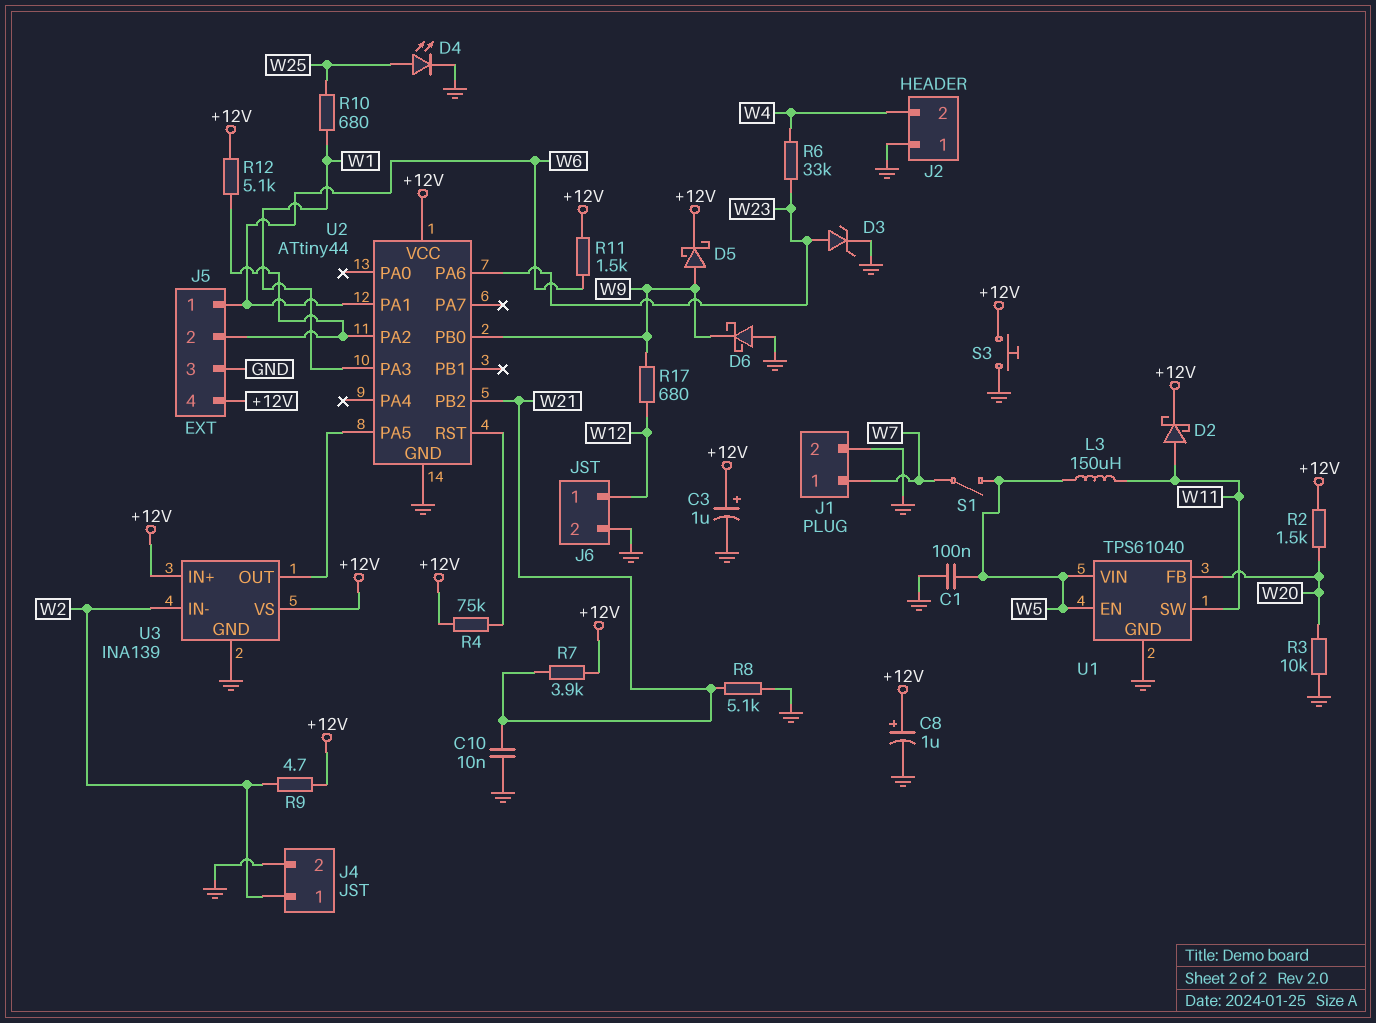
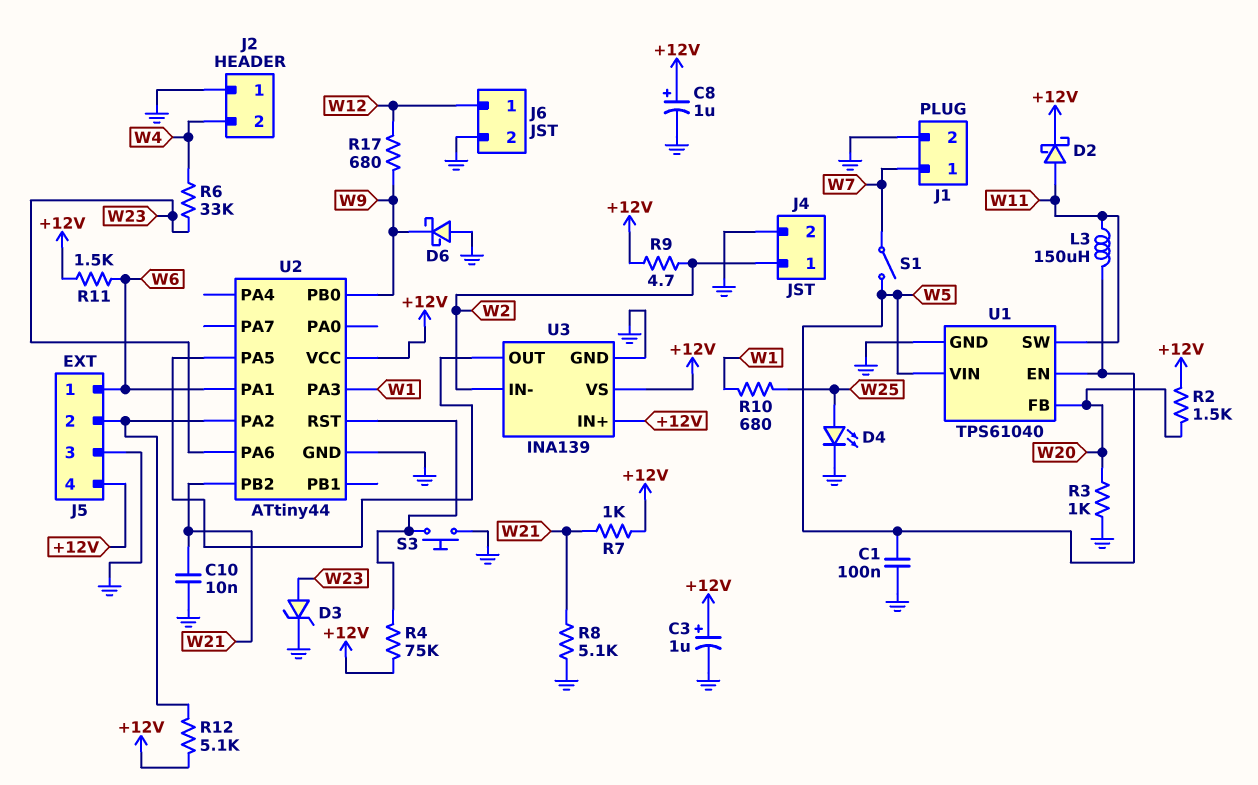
D5: schottky (A W9, K +12V) -> none
R3: 10k (GND, W20) -> 1k (GND, W20)
R7: 3.9k (+12V, W21) -> 1k (+12V, W21)
S3: button (+12V, GND) -> button (GND, U2/RST)

